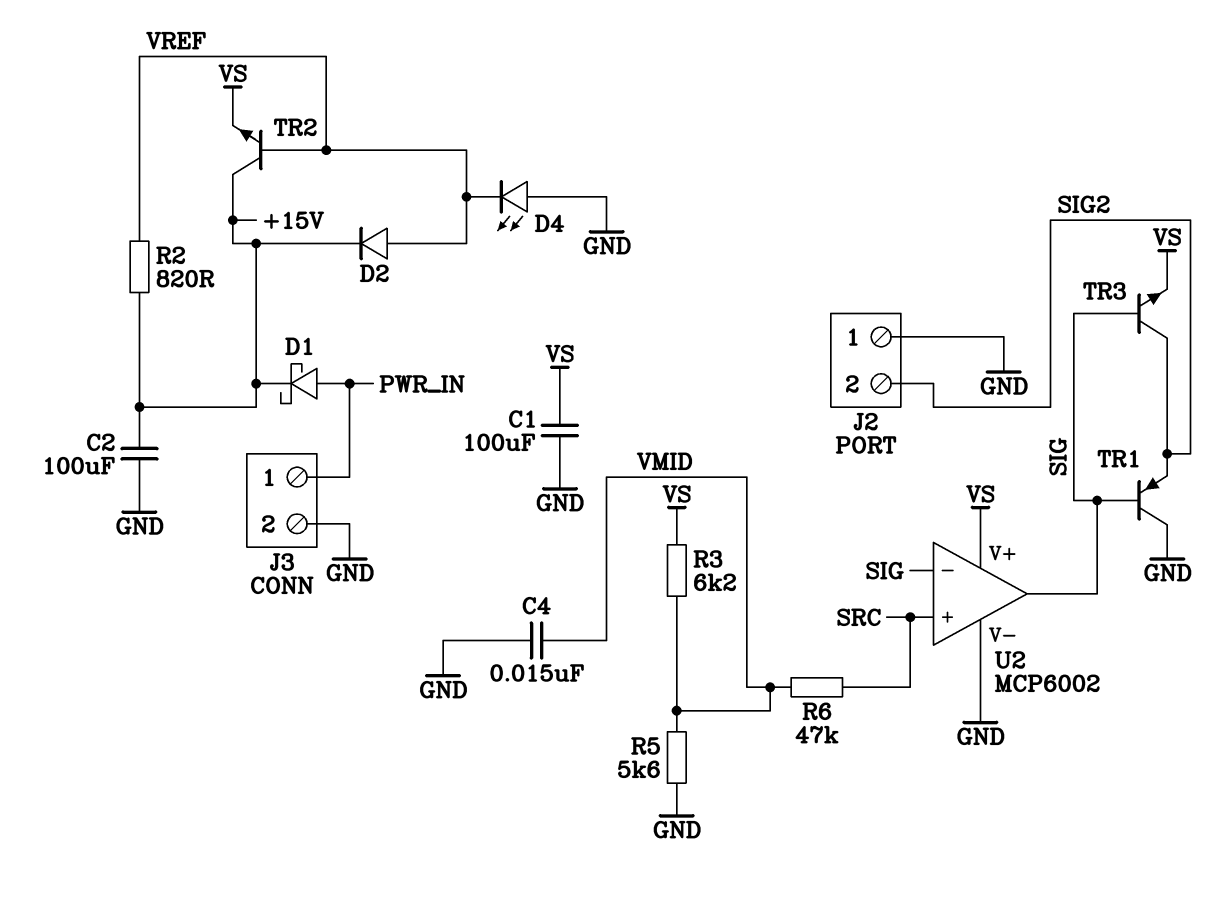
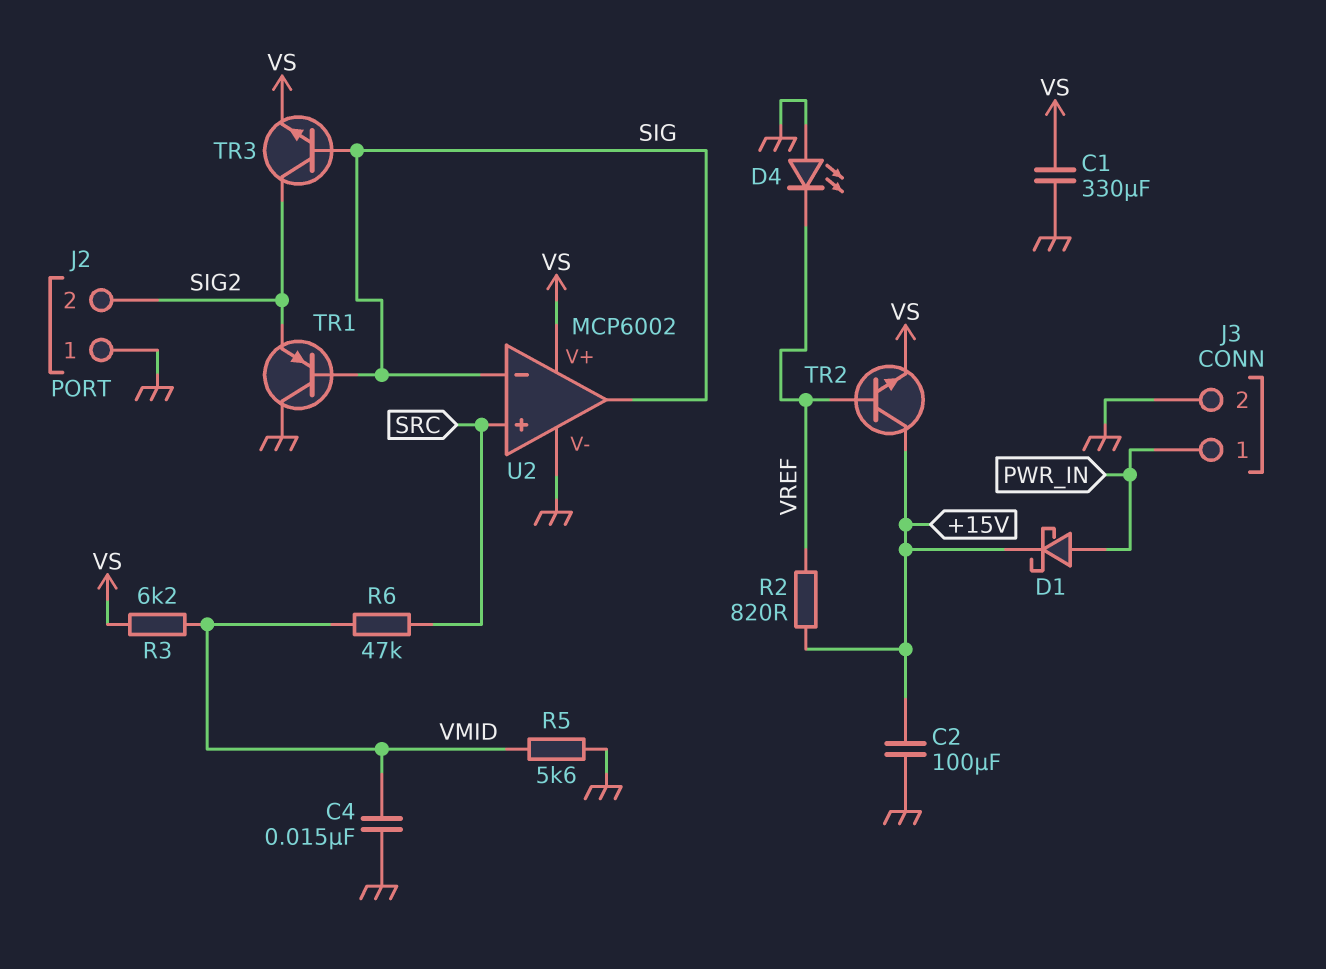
C1: 100uF (GND, VS) -> 330uF (GND, VS)
D2: diode (A VREF, K +15V) -> none

